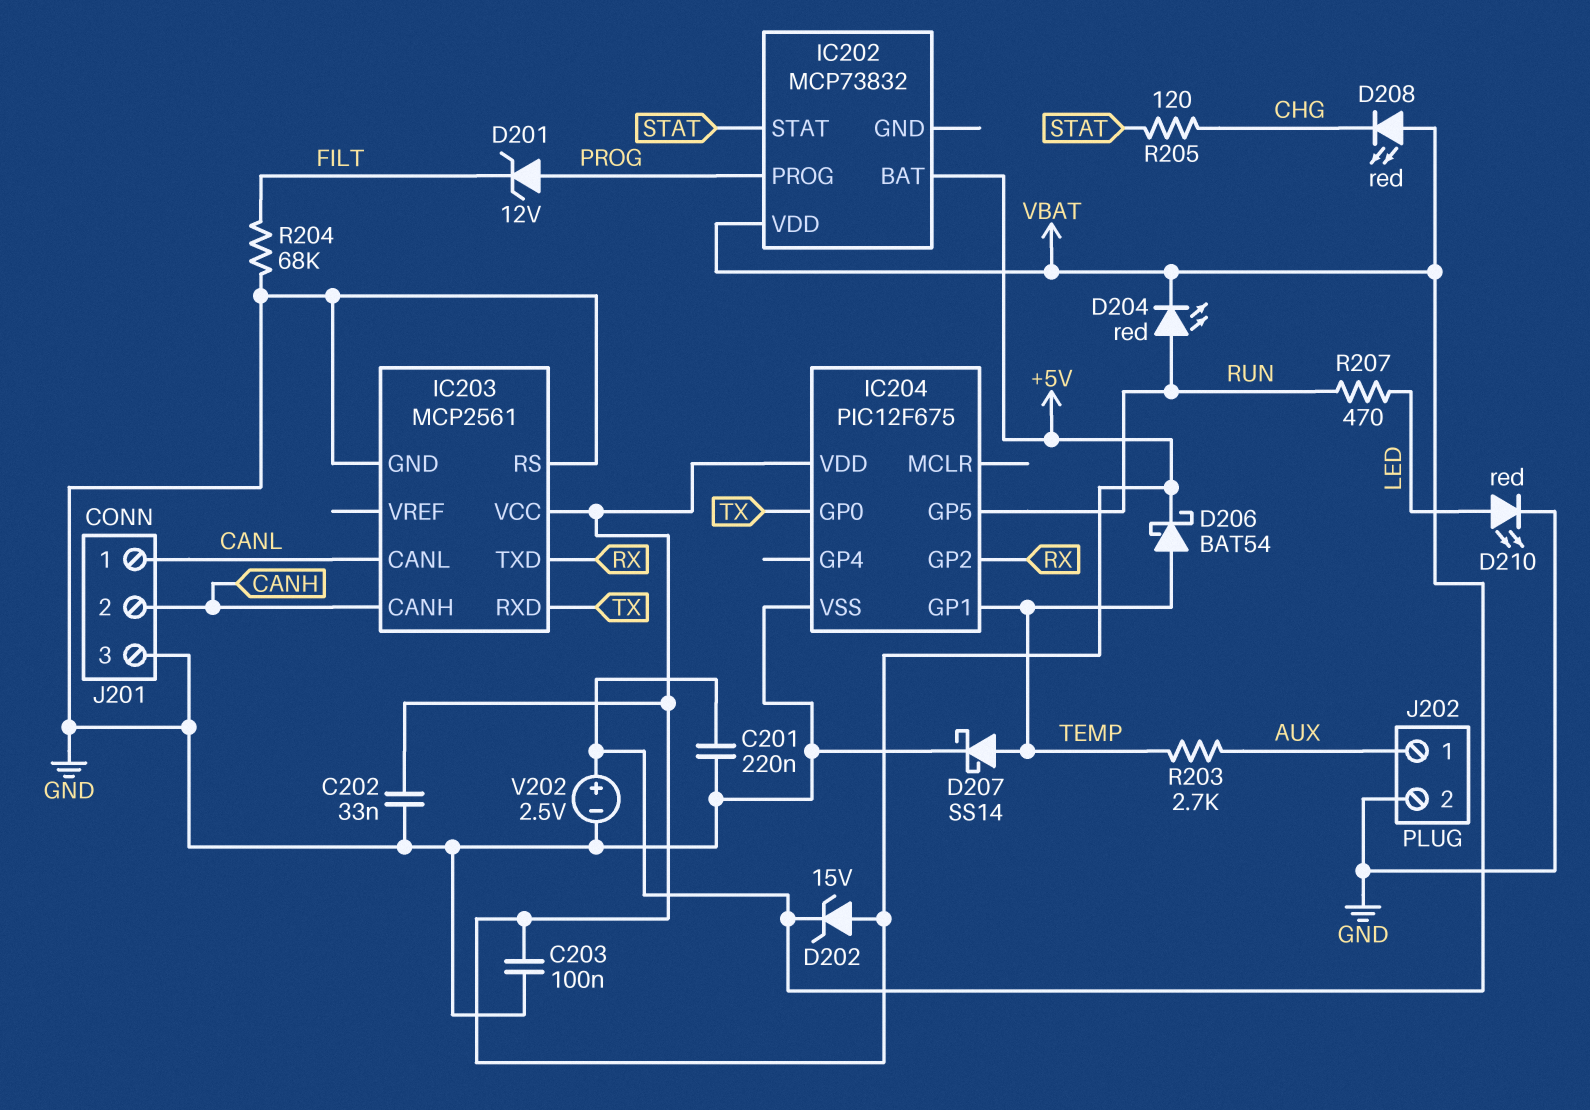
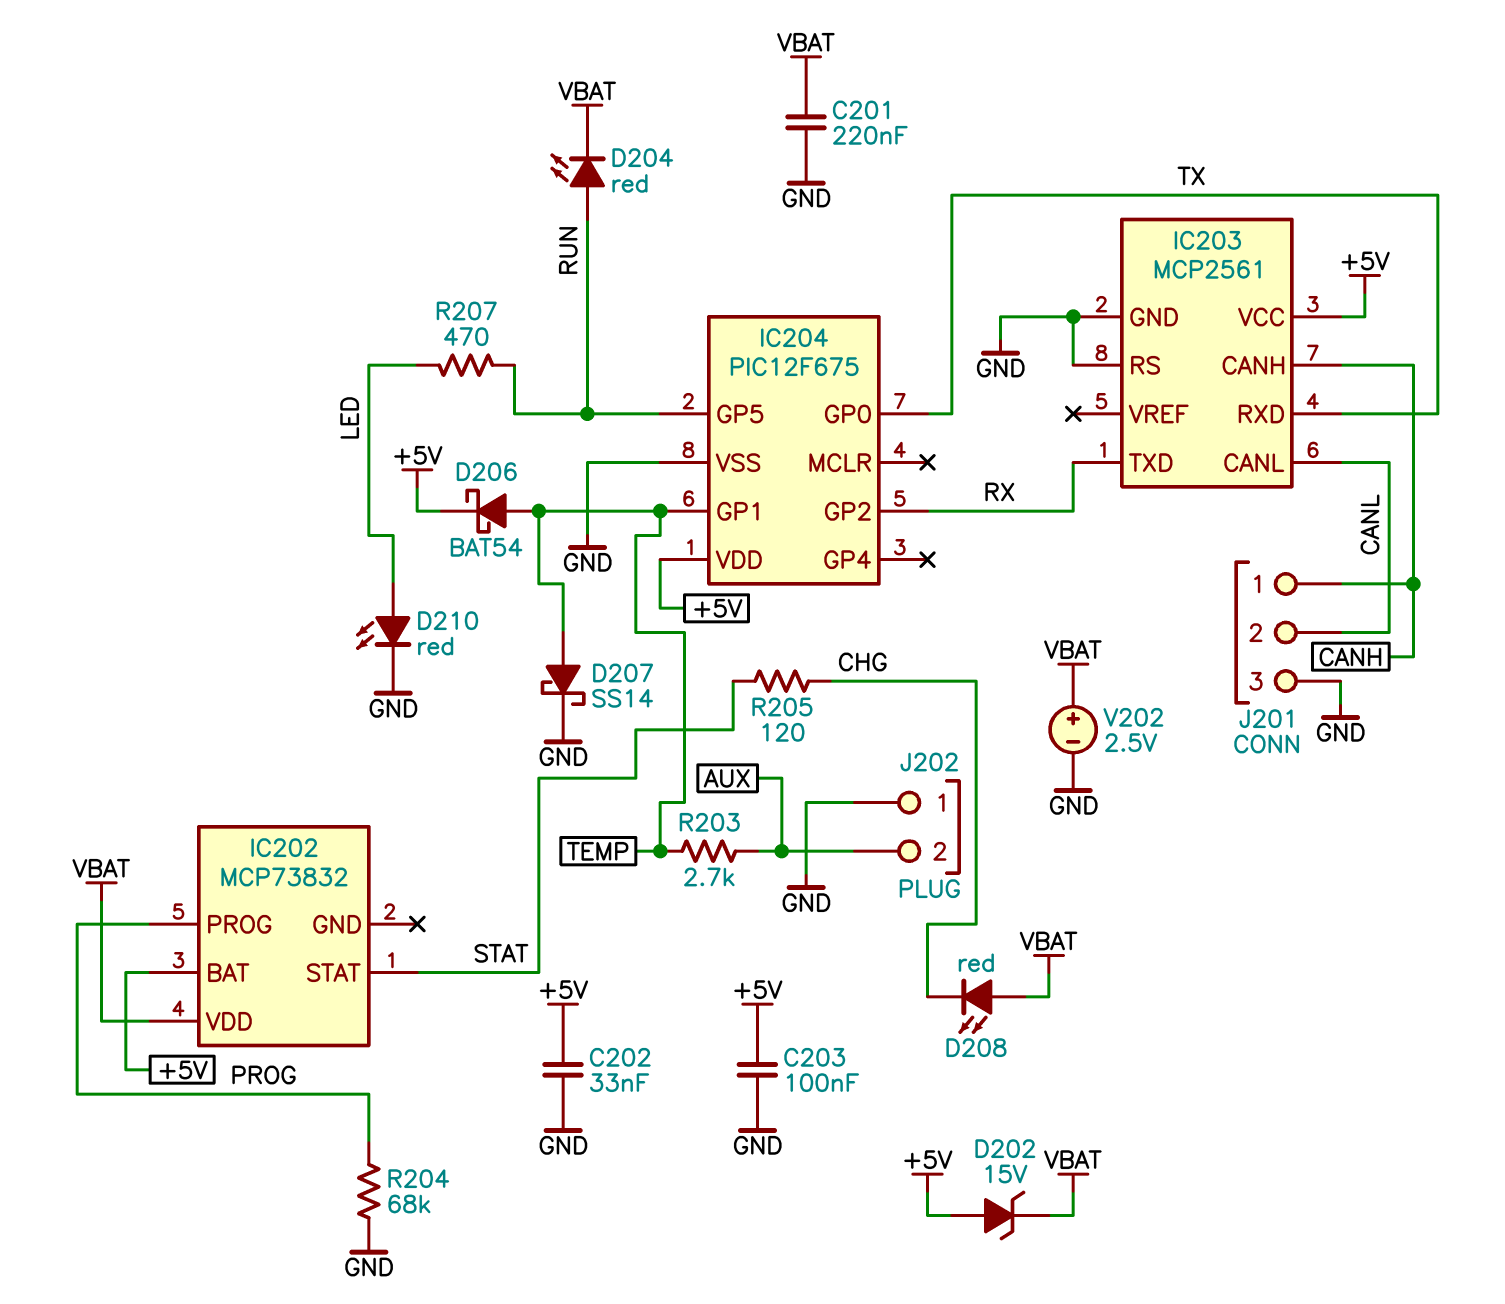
D201: zener 12V (A PROG, K FILT) -> none
J201 pin 1: CANL -> CANH
J201 pin 2: CANH -> CANL
J202 pin 1: AUX -> GND
J202 pin 2: GND -> AUX
R204: 68k (FILT, GND) -> 68k (GND, PROG)

